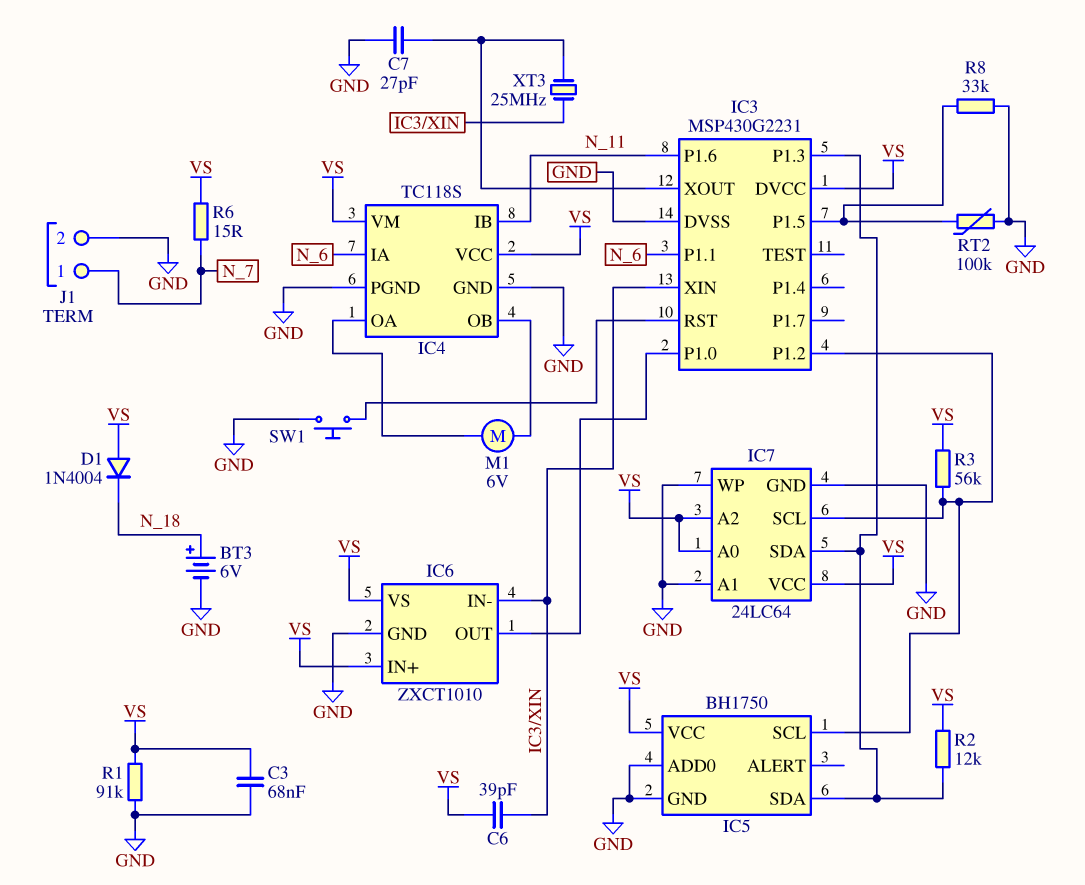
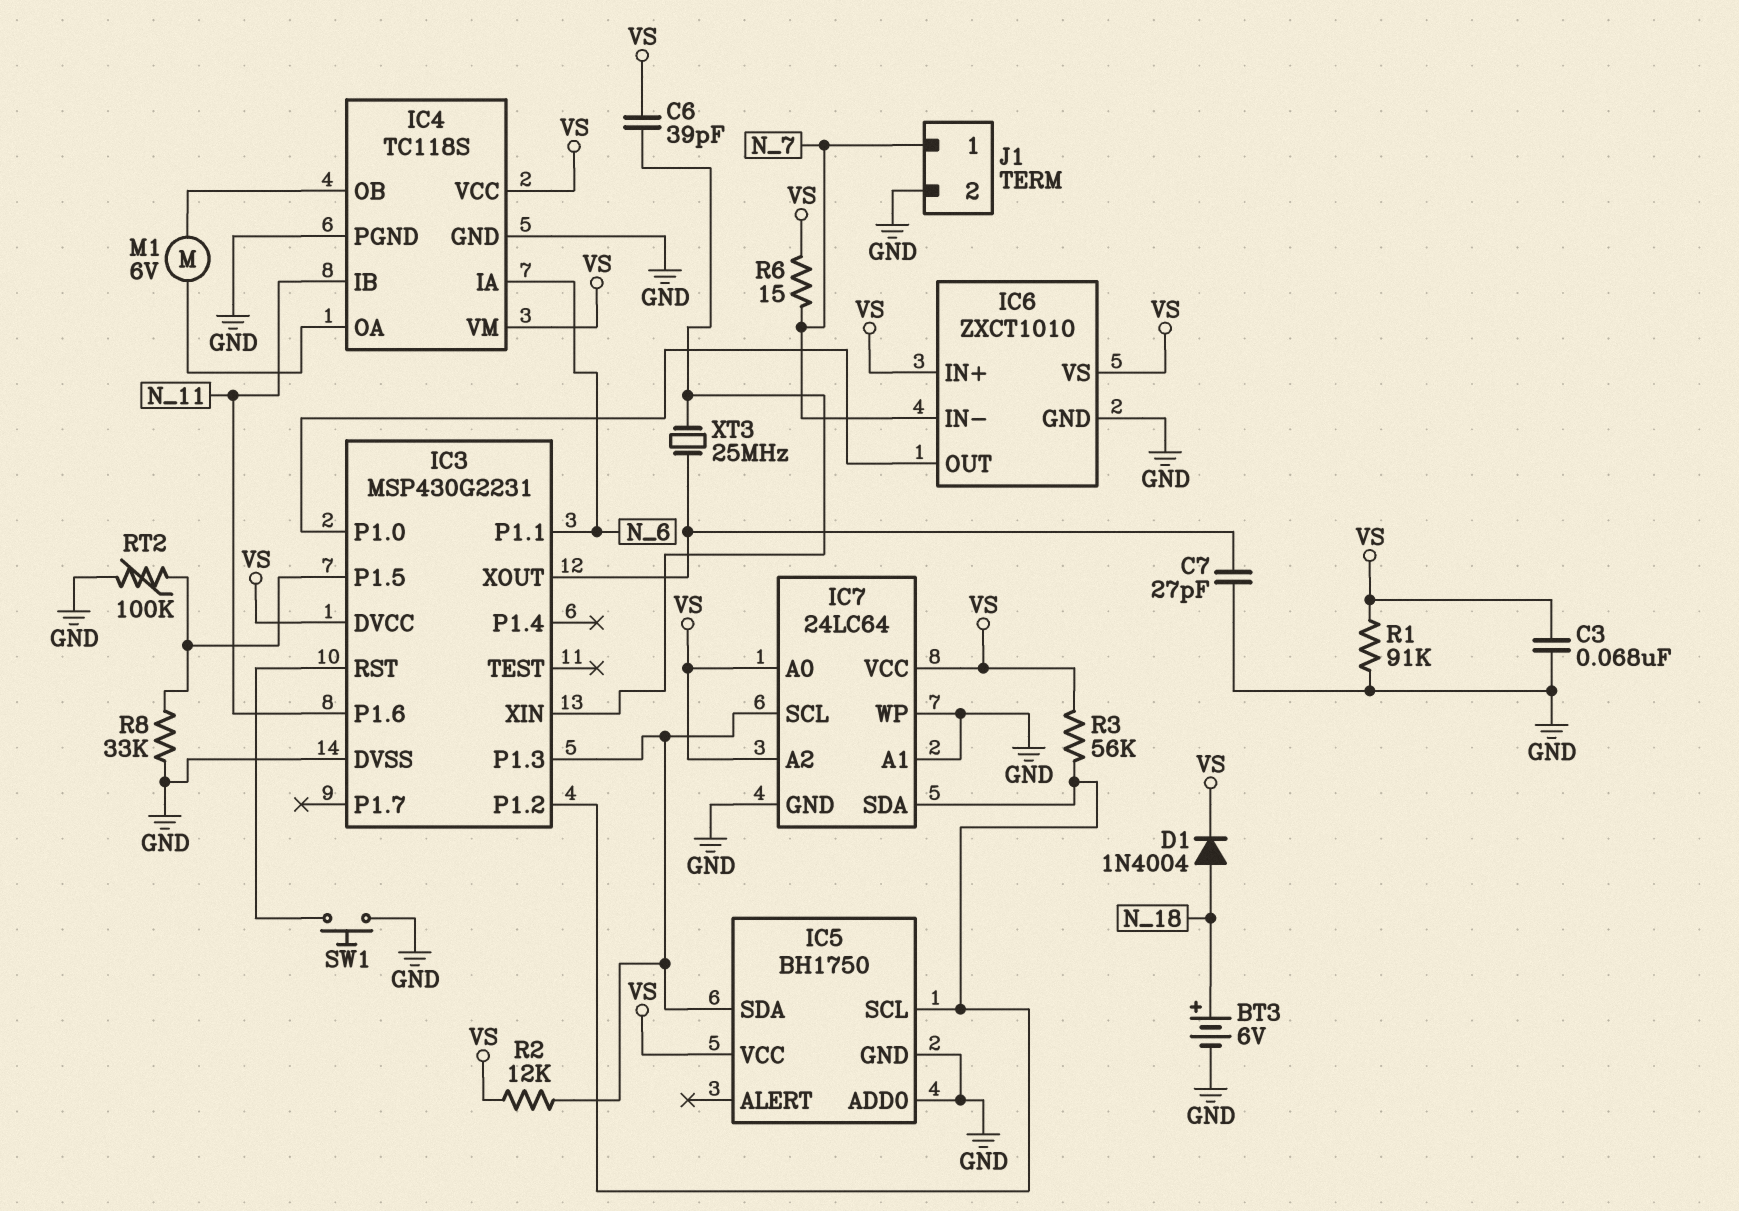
D1: diode 1N4004 (A VS, K N_18) -> diode 1N4004 (A N_18, K VS)
IC6 pin IN-: IC3/XIN -> N_7
IC7 pin SCL: IC3/P1.2 -> IC3/P1.3
IC7 pin SDA: IC3/P1.3 -> IC3/P1.2

